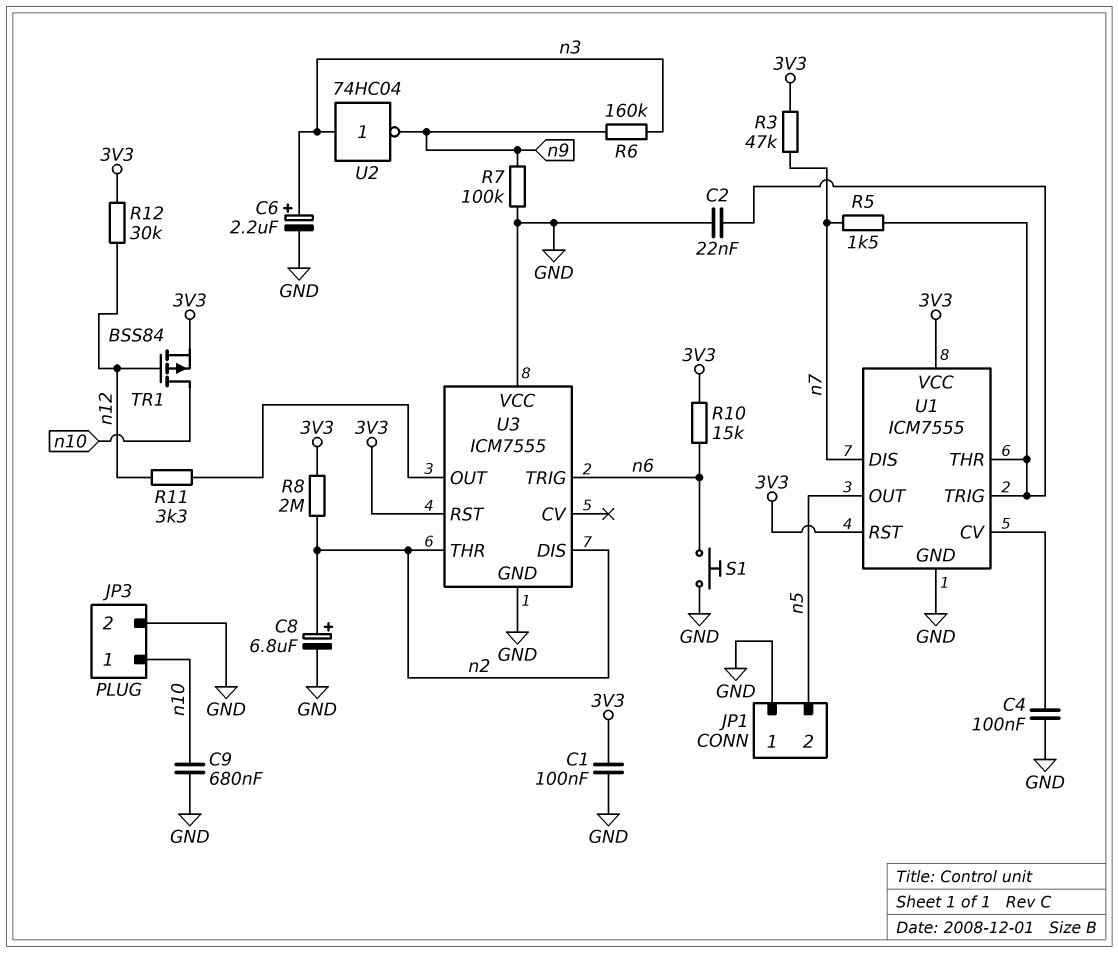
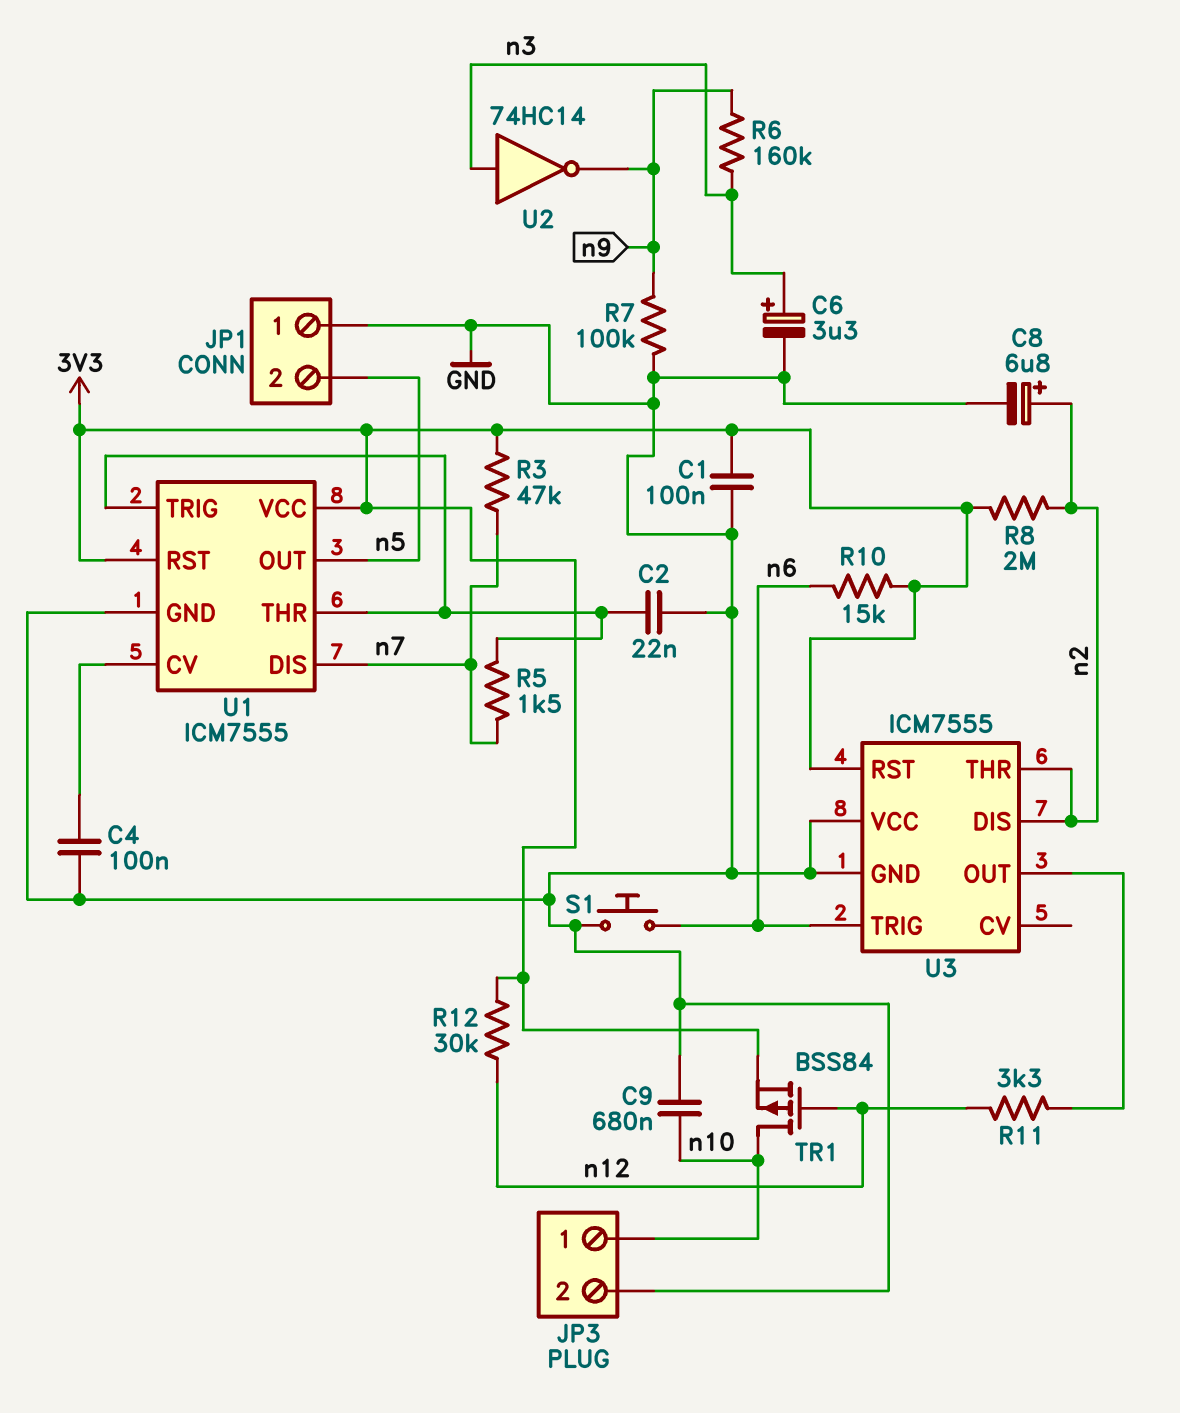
C6: 2.2uF (plus n3, minus GND) -> 3.3uF (plus n3, minus GND)
U2: NOT 74HC04 (in n3, out n9) -> NOT 74HC14 (in n3, out n9)

